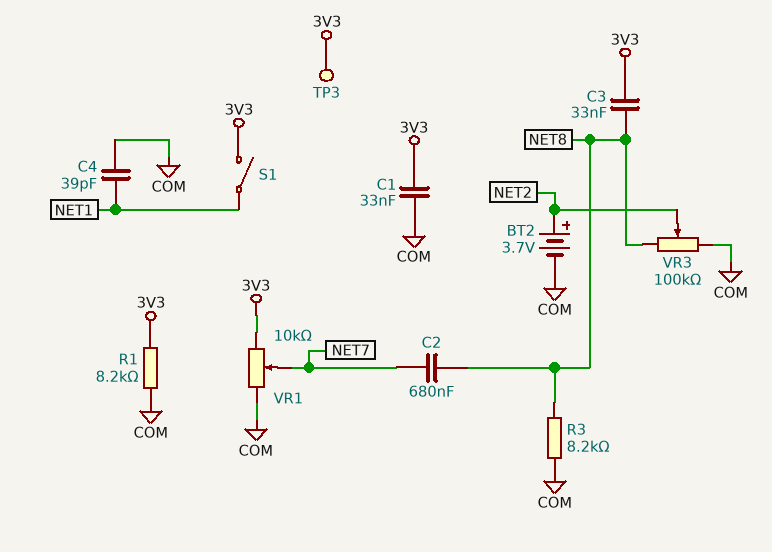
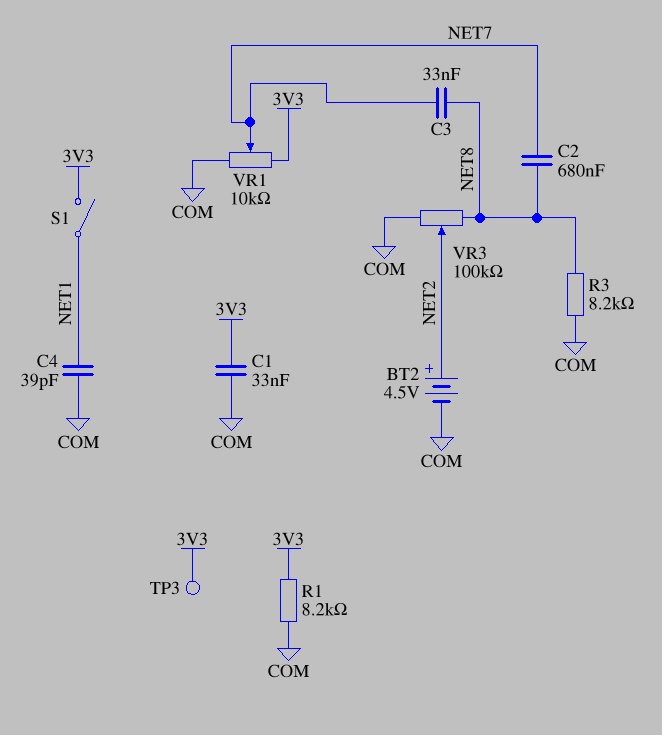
BT2: 3.7V (plus NET2, minus COM) -> 4.5V (plus NET2, minus COM)
C3: 33nF (3V3, NET8) -> 33nF (NET7, NET8)

